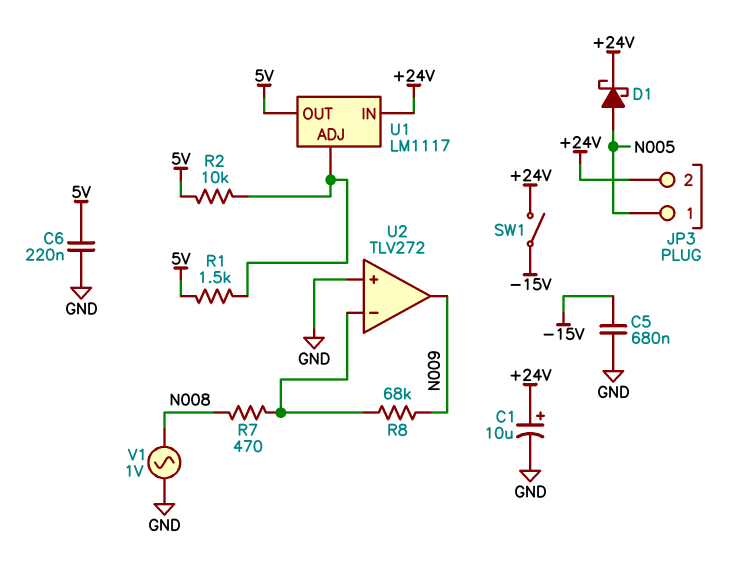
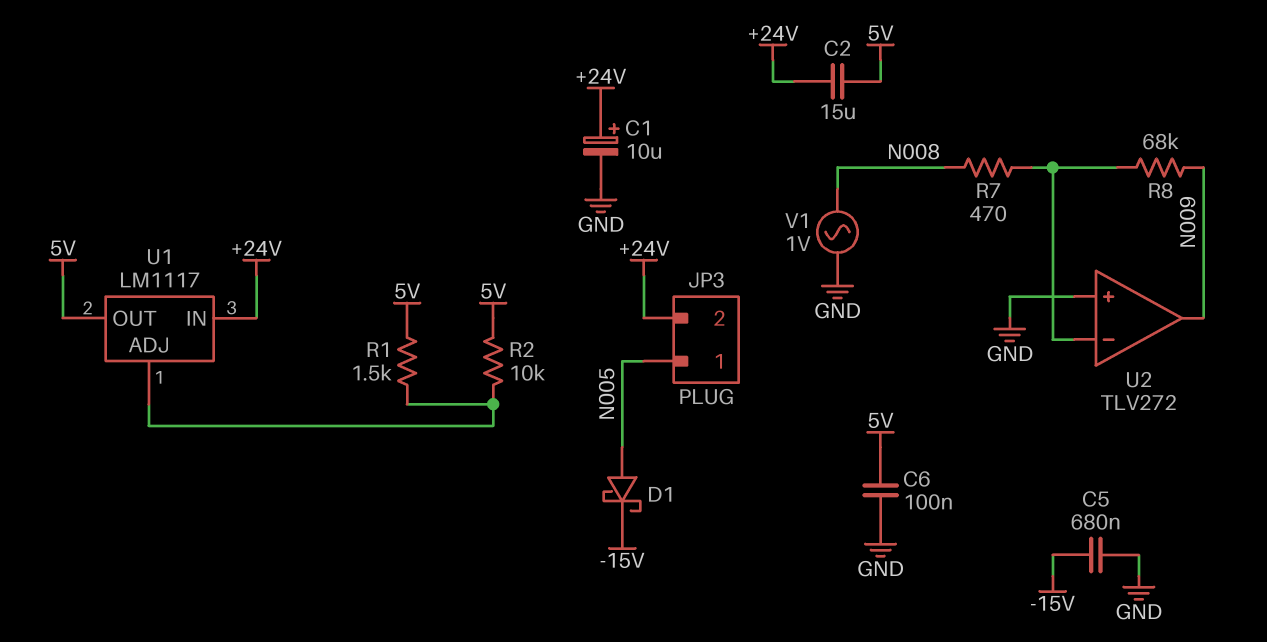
C2: none -> 15uF (+24V, 5V)
C6: 220nF (5V, GND) -> 100nF (5V, GND)
D1: schottky (A N005, K +24V) -> schottky (A N005, K -15V)
SW1: switch (+24V, -15V) -> none

